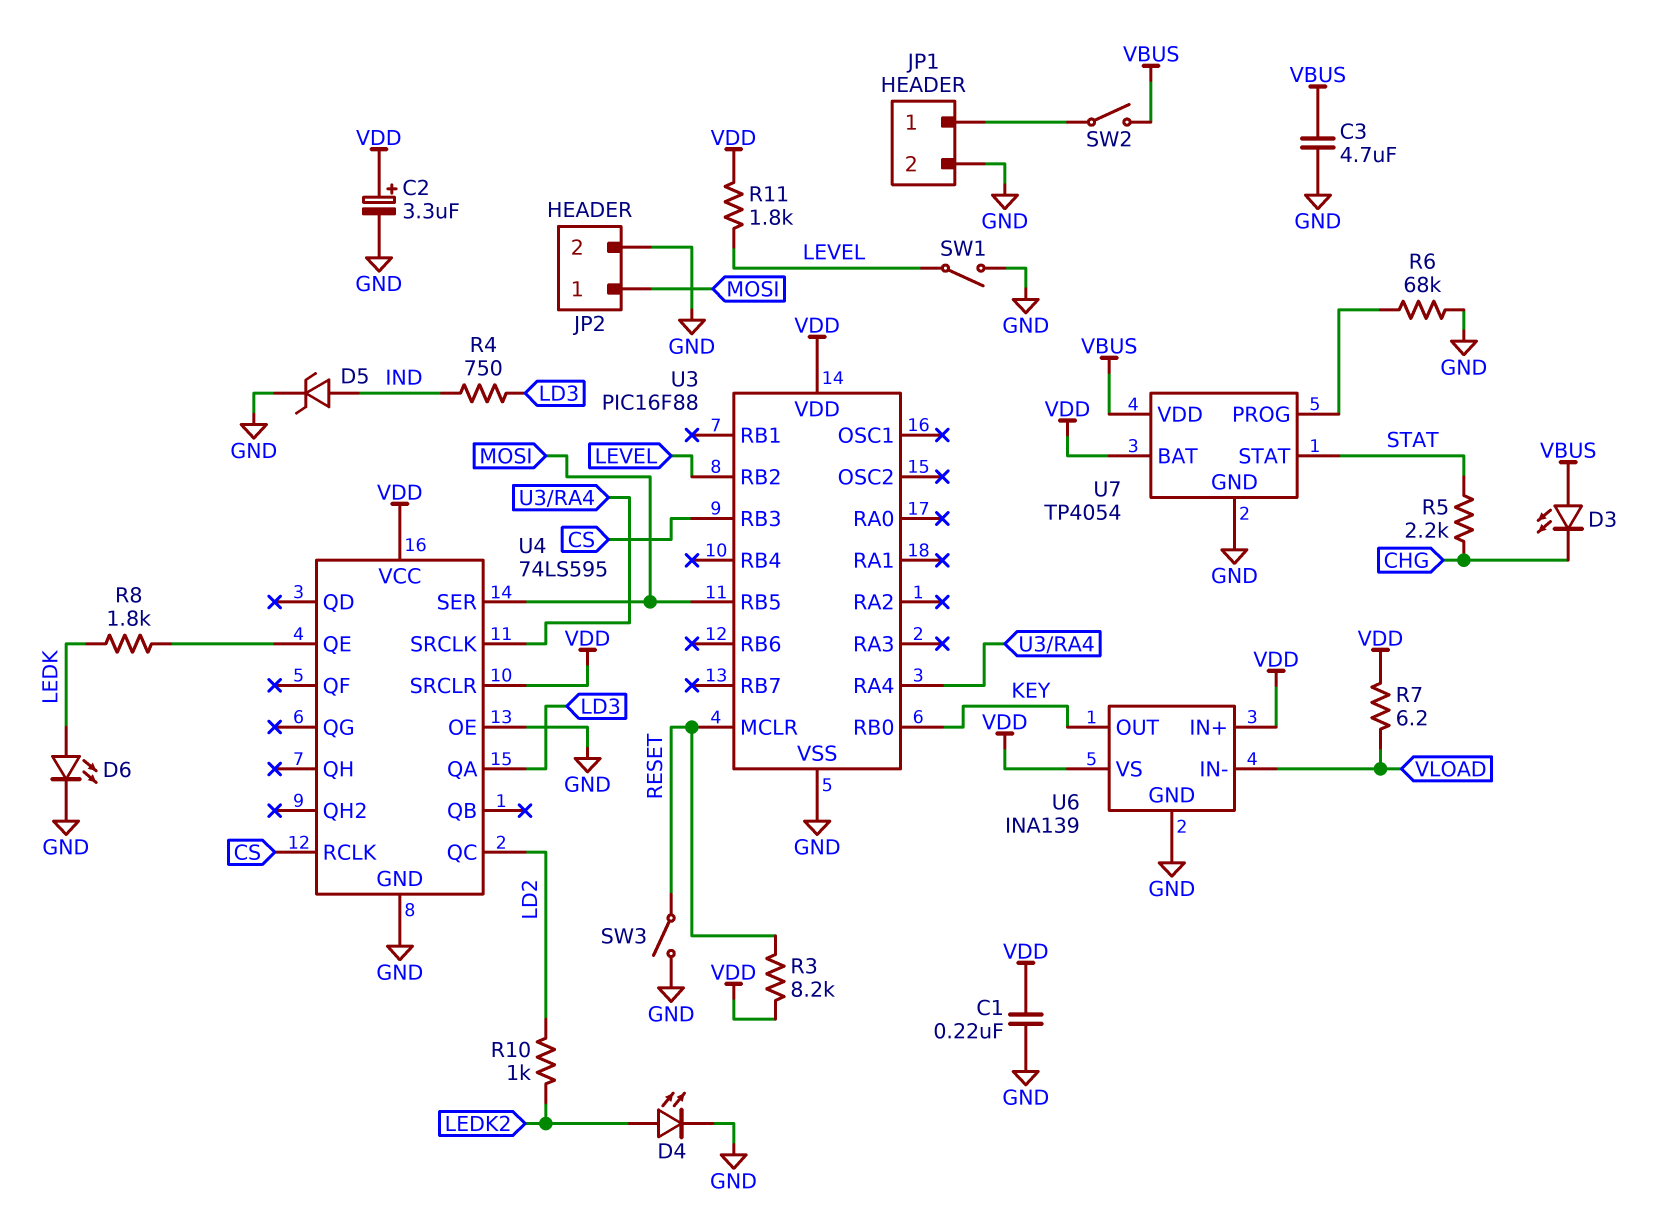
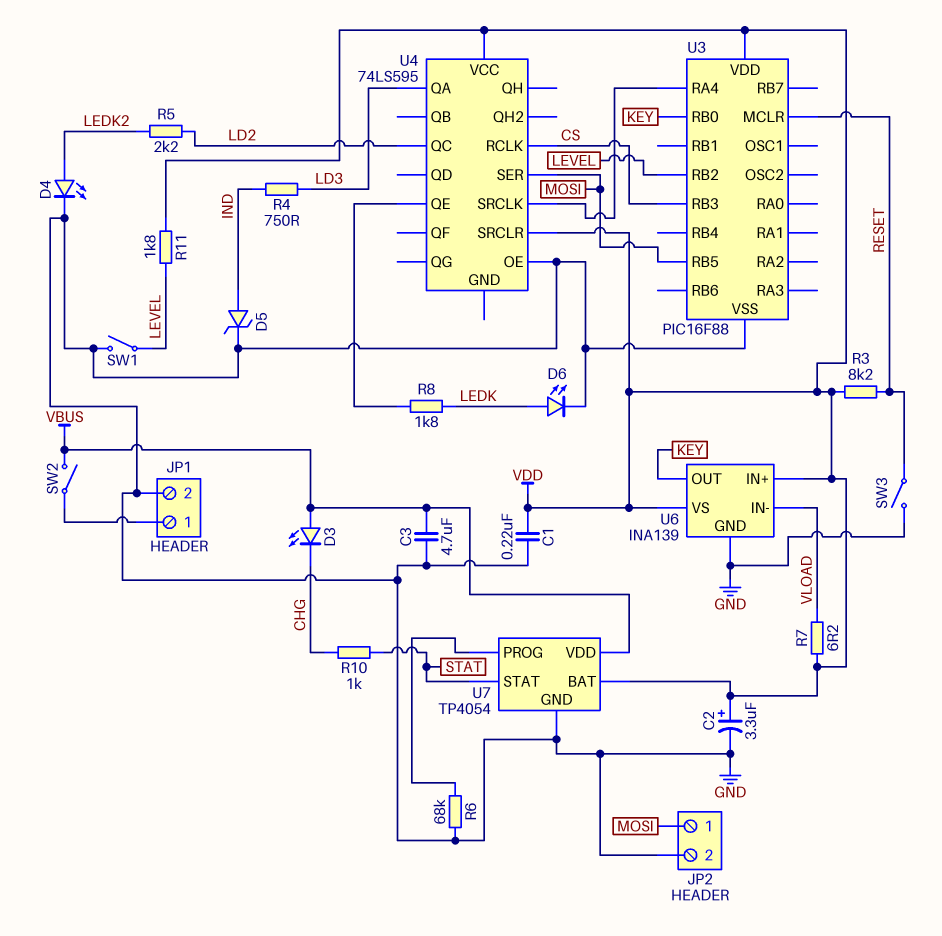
R5: 2.2k (CHG, STAT) -> 2.2k (LD2, LEDK2)
R10: 1k (LD2, LEDK2) -> 1k (CHG, STAT)
U4 pin GND: GND -> none

